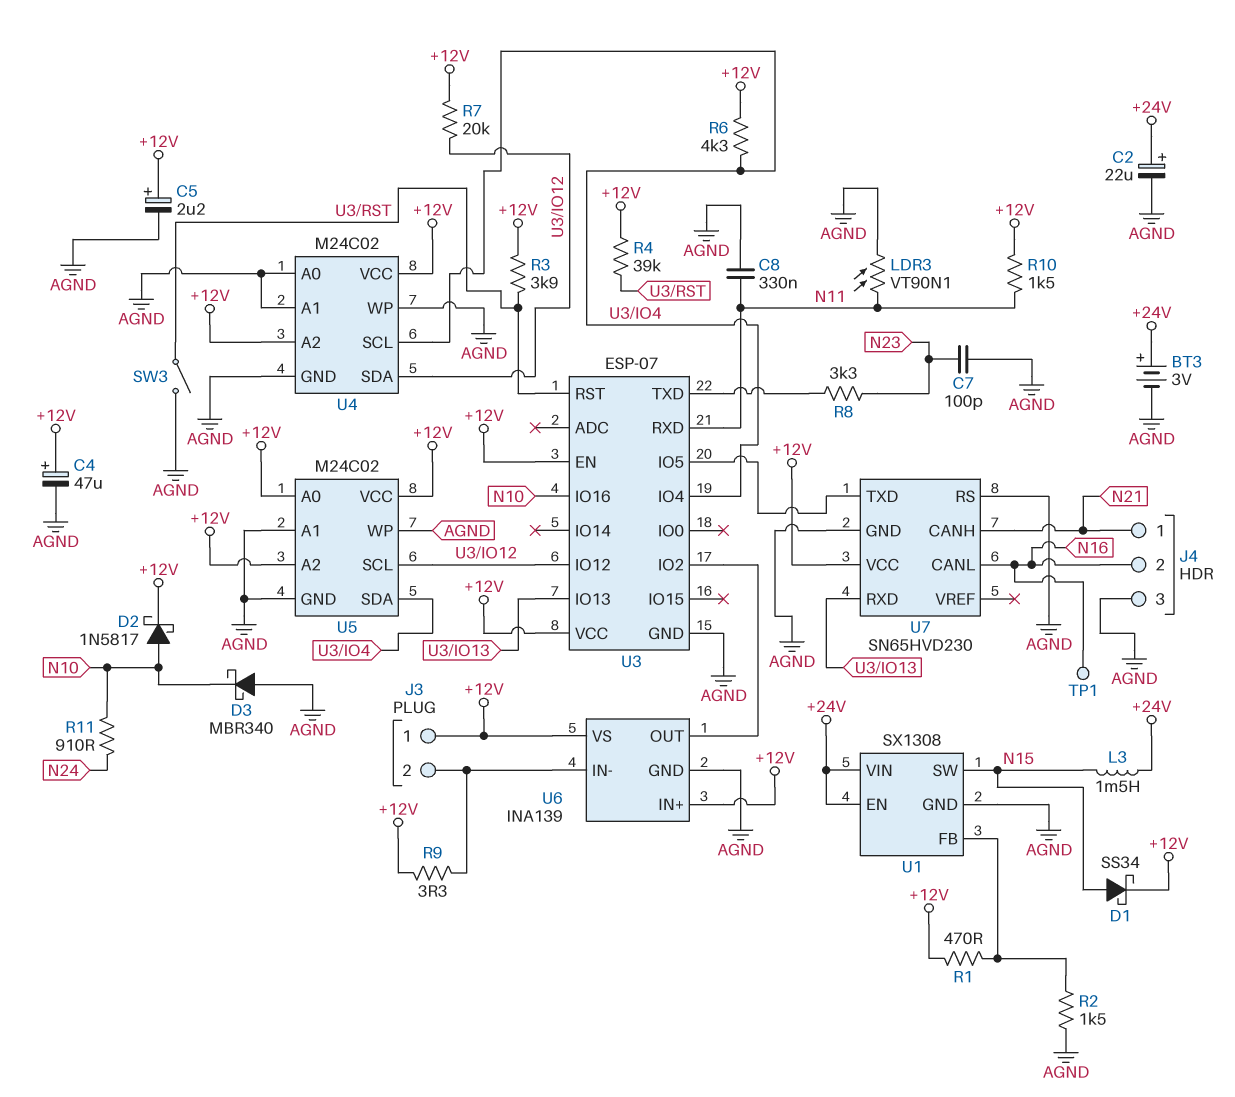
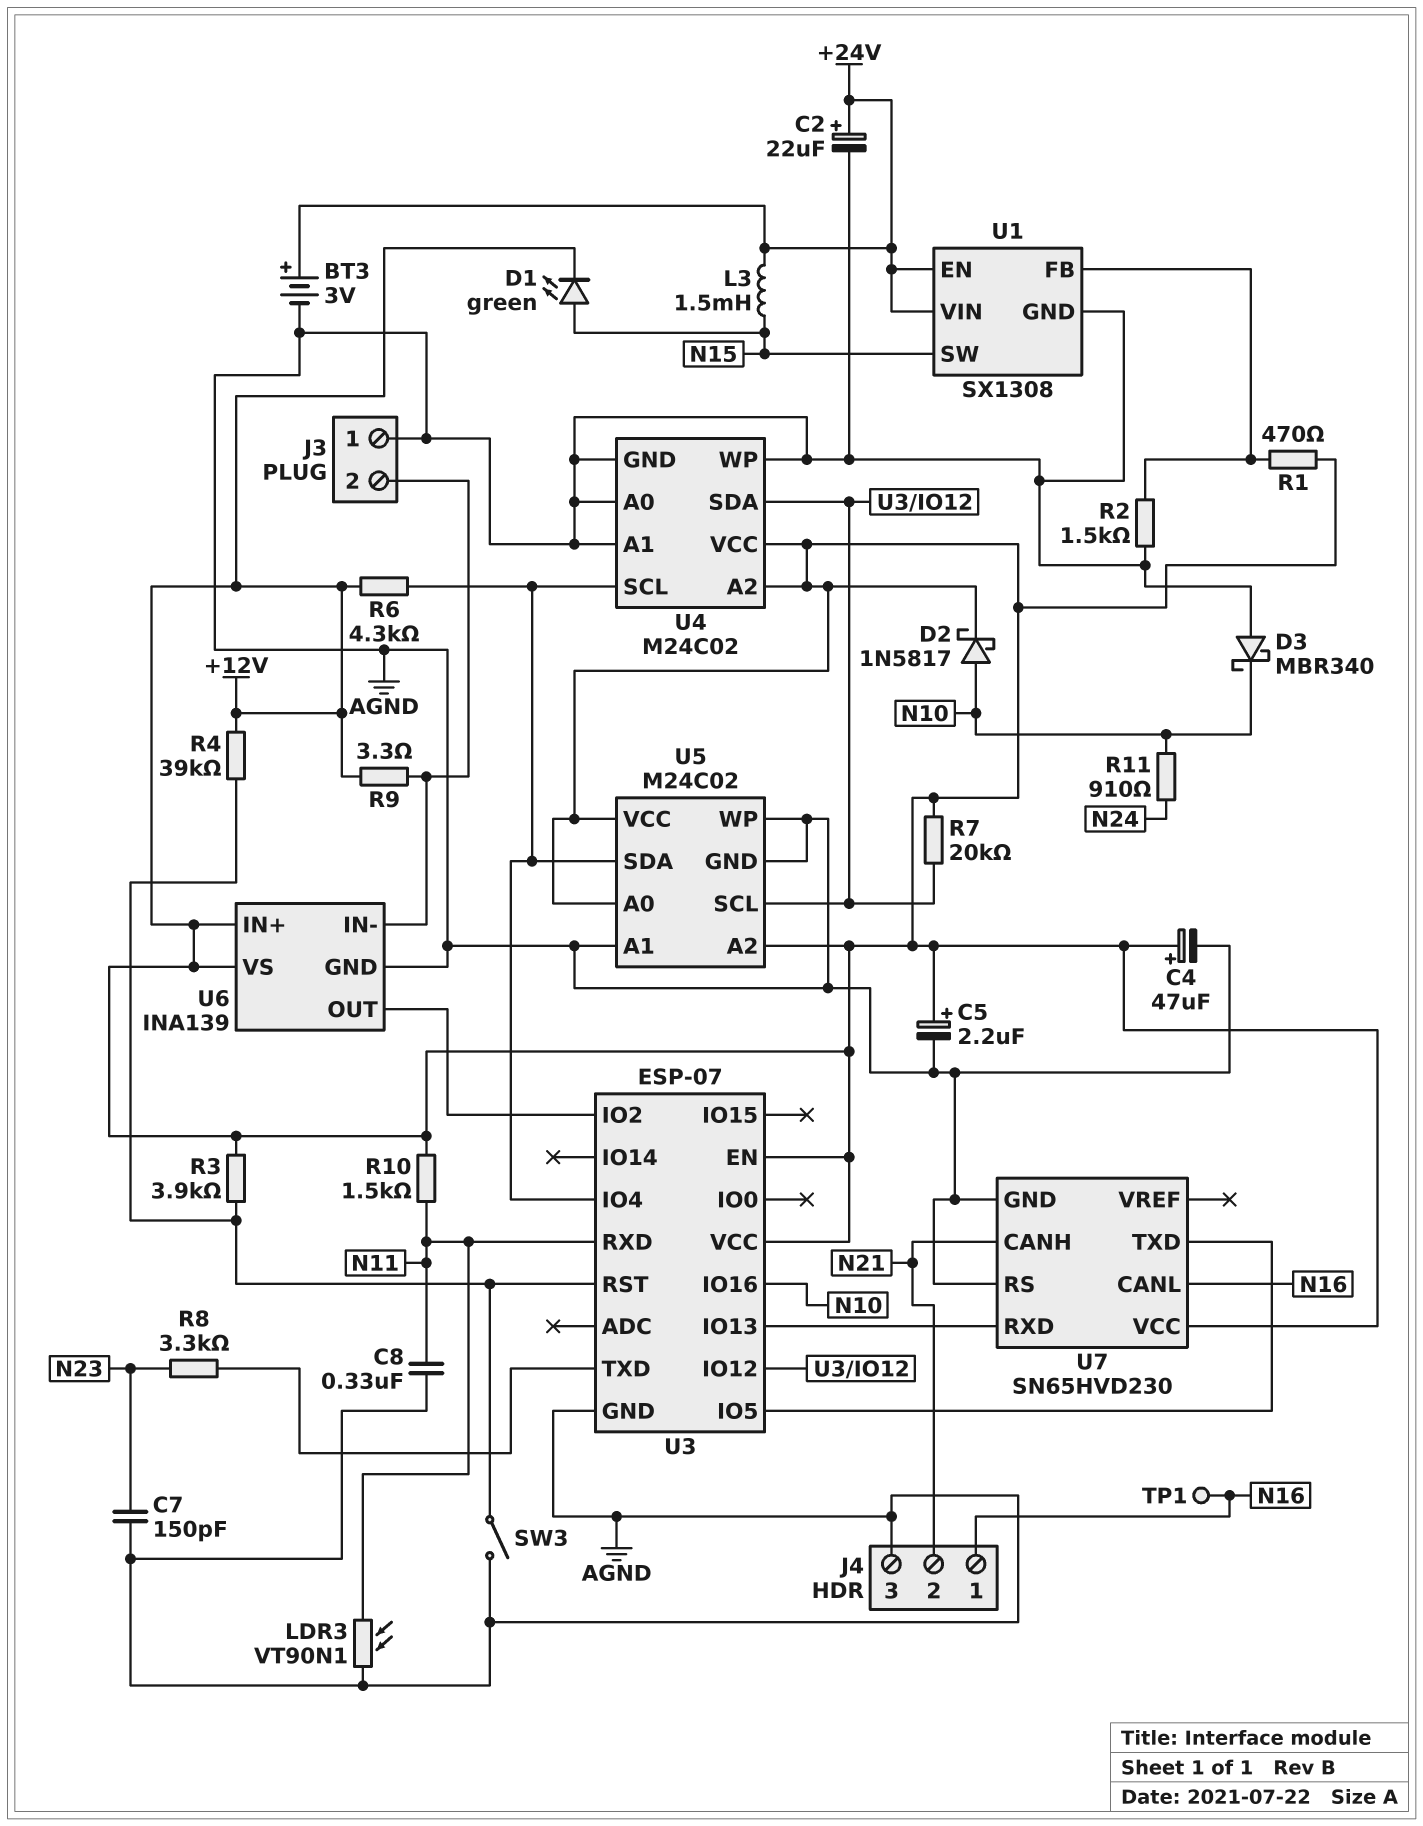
C7: 100pF (AGND, N23) -> 150pF (AGND, N23)
D1: schottky SS34 (A N15, K +12V) -> LED green (A N15, K +12V)
J3 pin 1: +12V -> AGND
J4 pin 1: N21 -> N16
J4 pin 2: N16 -> N21

